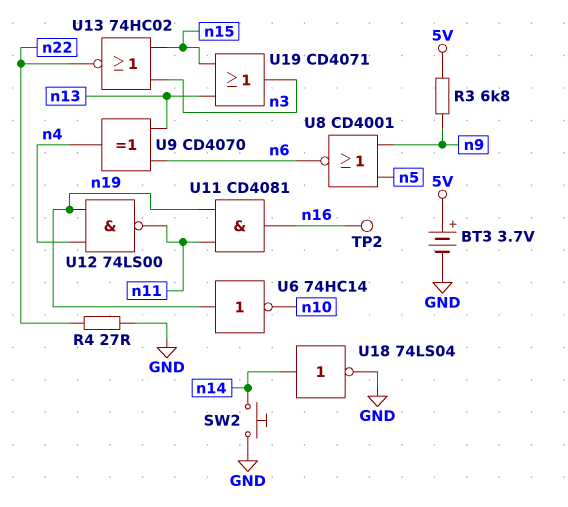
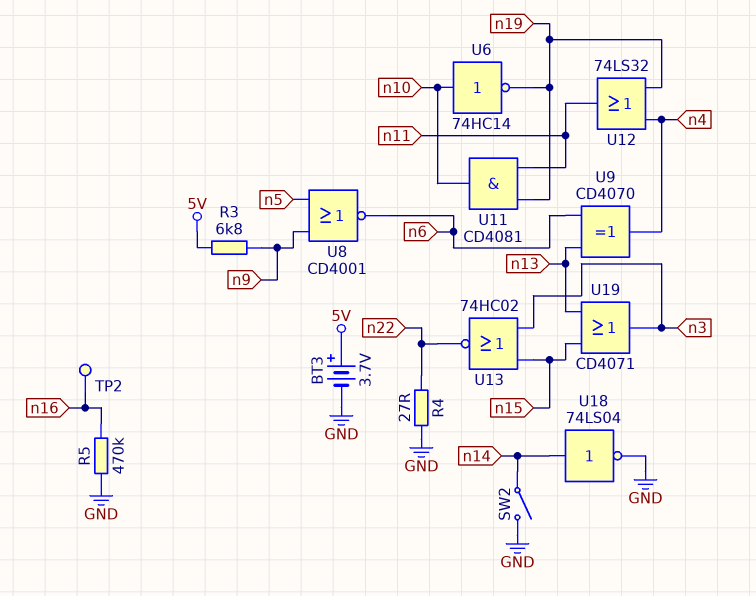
R5: none -> 470k (GND, n16)
SW2: button (GND, n14) -> switch (GND, n14)
U6: NOT 74HC14 (in n19, out n10) -> NOT 74HC14 (in n10, out n19)
U11: AND CD4081 (in n11, in n19, out n16) -> AND CD4081 (in n11, in n19, out n10)
U12: NAND 74LS00 (in n4, in n19, out n11) -> OR 74LS32 (in n4, in n19, out n11)

